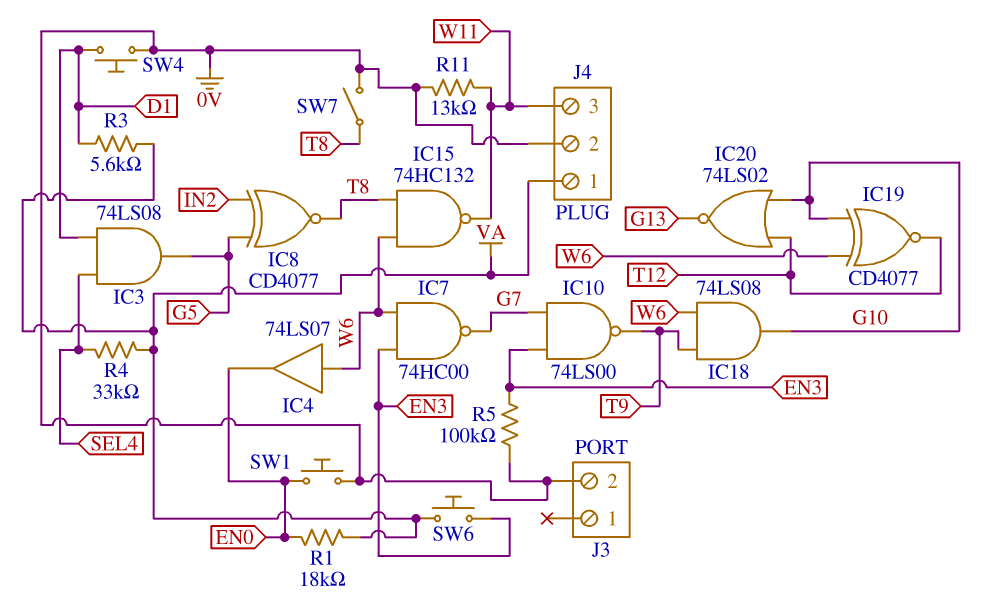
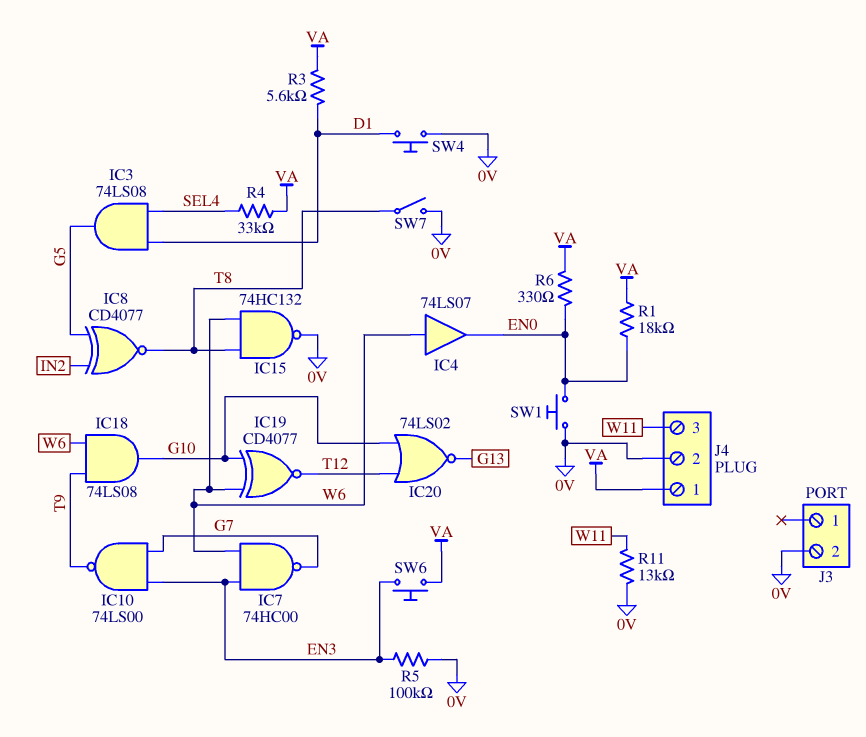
IC15: NAND 74HC132 (in T8, in W6, out W11) -> NAND 74HC132 (in T8, in W6, out 0V)
R6: none -> 330 (EN0, VA)

